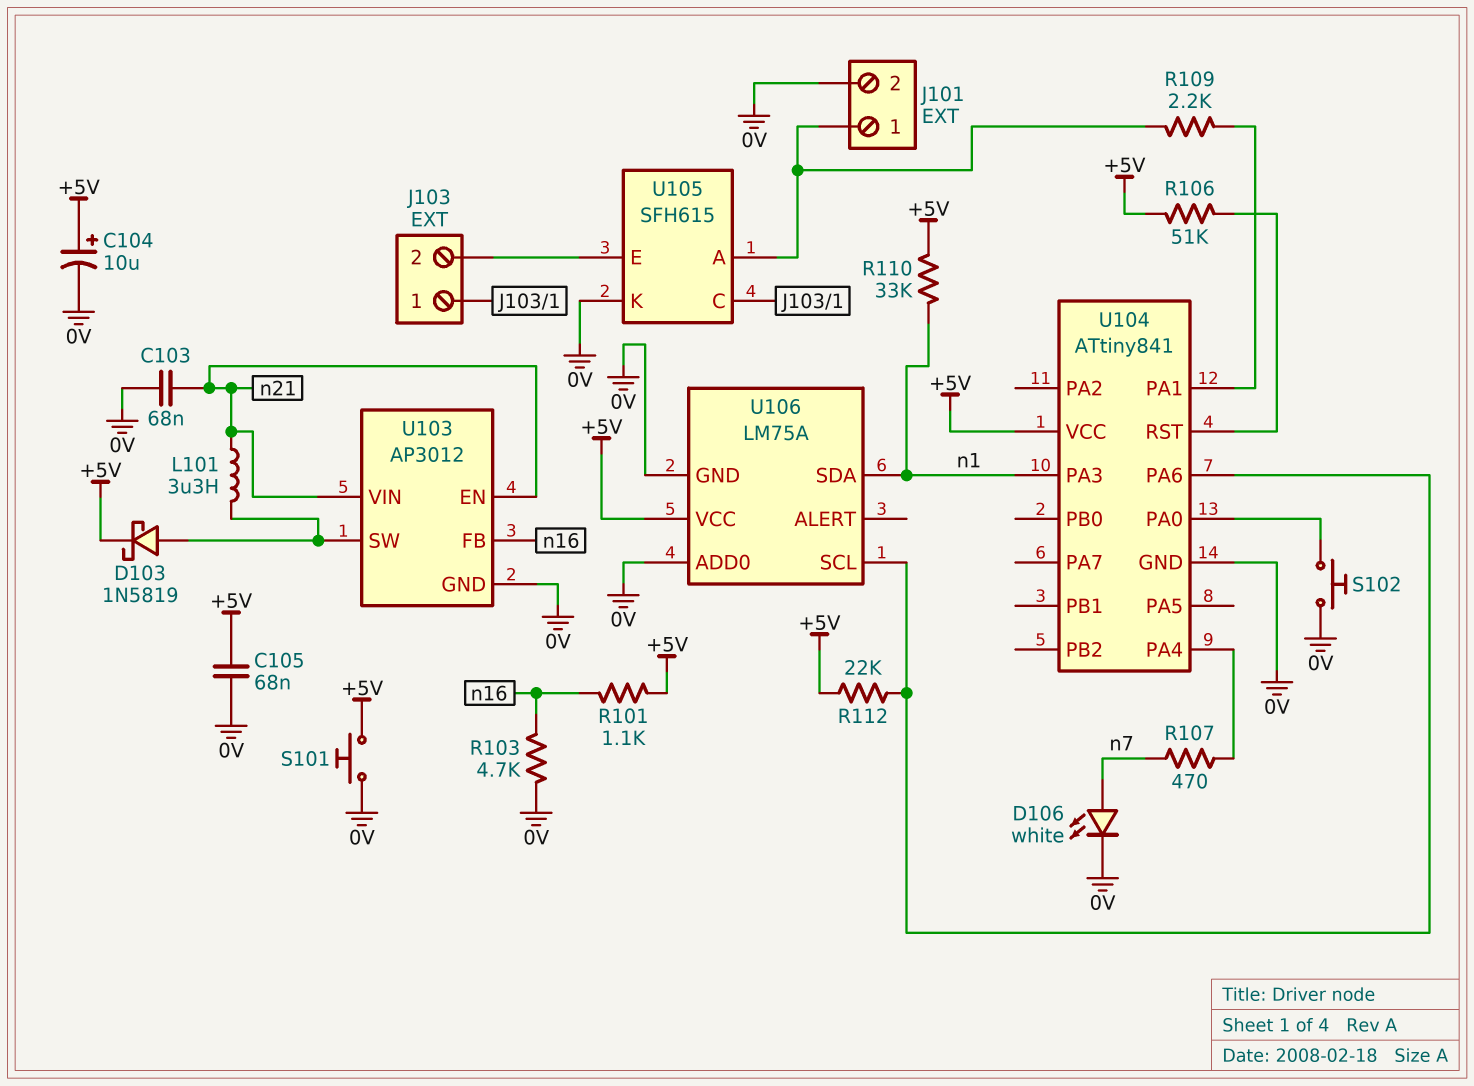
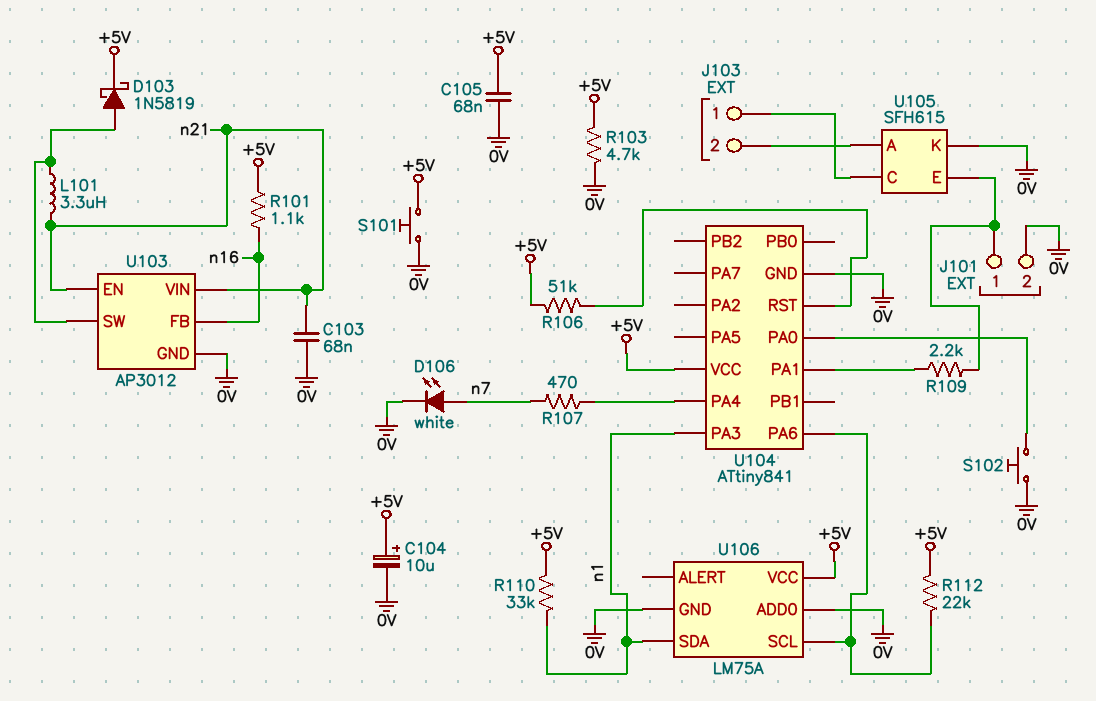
R103: 4.7k (0V, n16) -> 4.7k (+5V, 0V)
U105 pin A: J101/1 -> J103/2
U105 pin E: J103/2 -> J101/1

